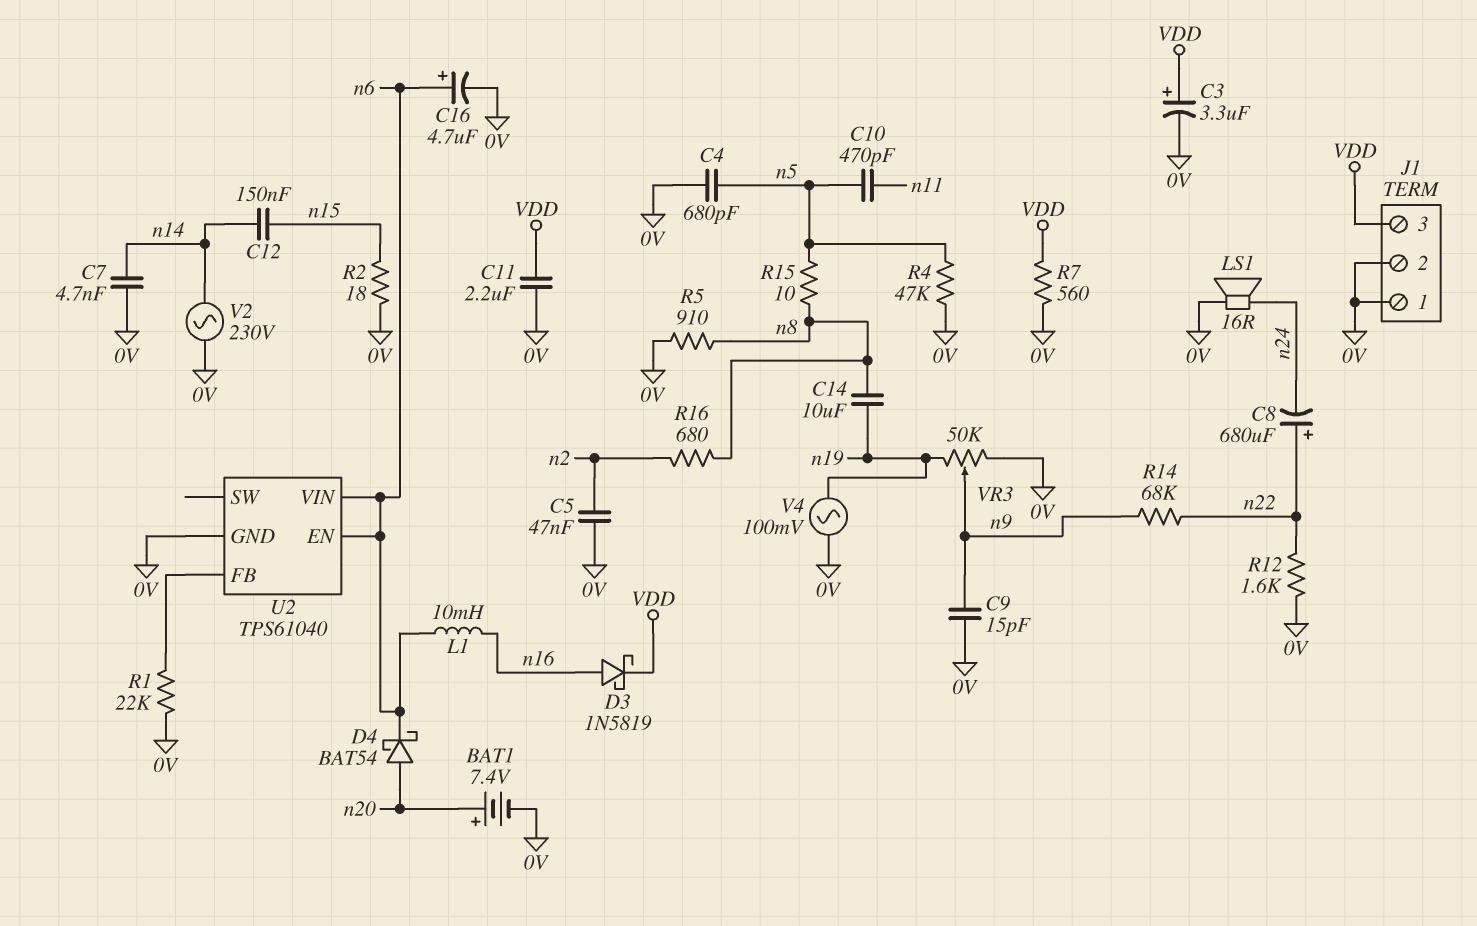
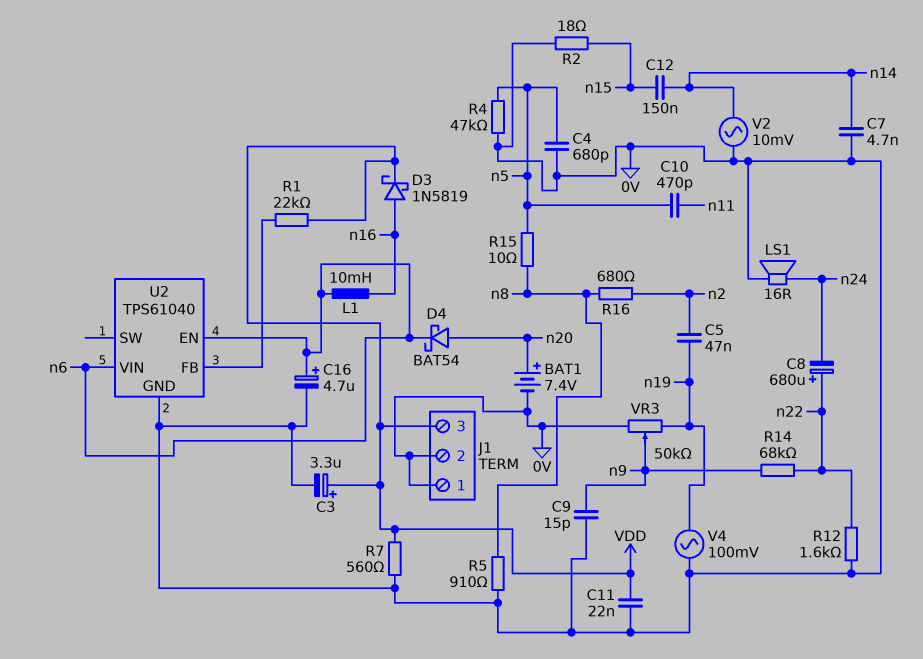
C5: 47nF (0V, n2) -> 47nF (n2, n19)
C11: 2.2uF (0V, VDD) -> 22nF (0V, VDD)
C14: 10uF (n8, n19) -> none
R1: 22k (0V, U2/FB) -> 22k (U2/FB, VDD)
V2: AC 230V (0V, n14) -> AC 10mV (0V, n14)

